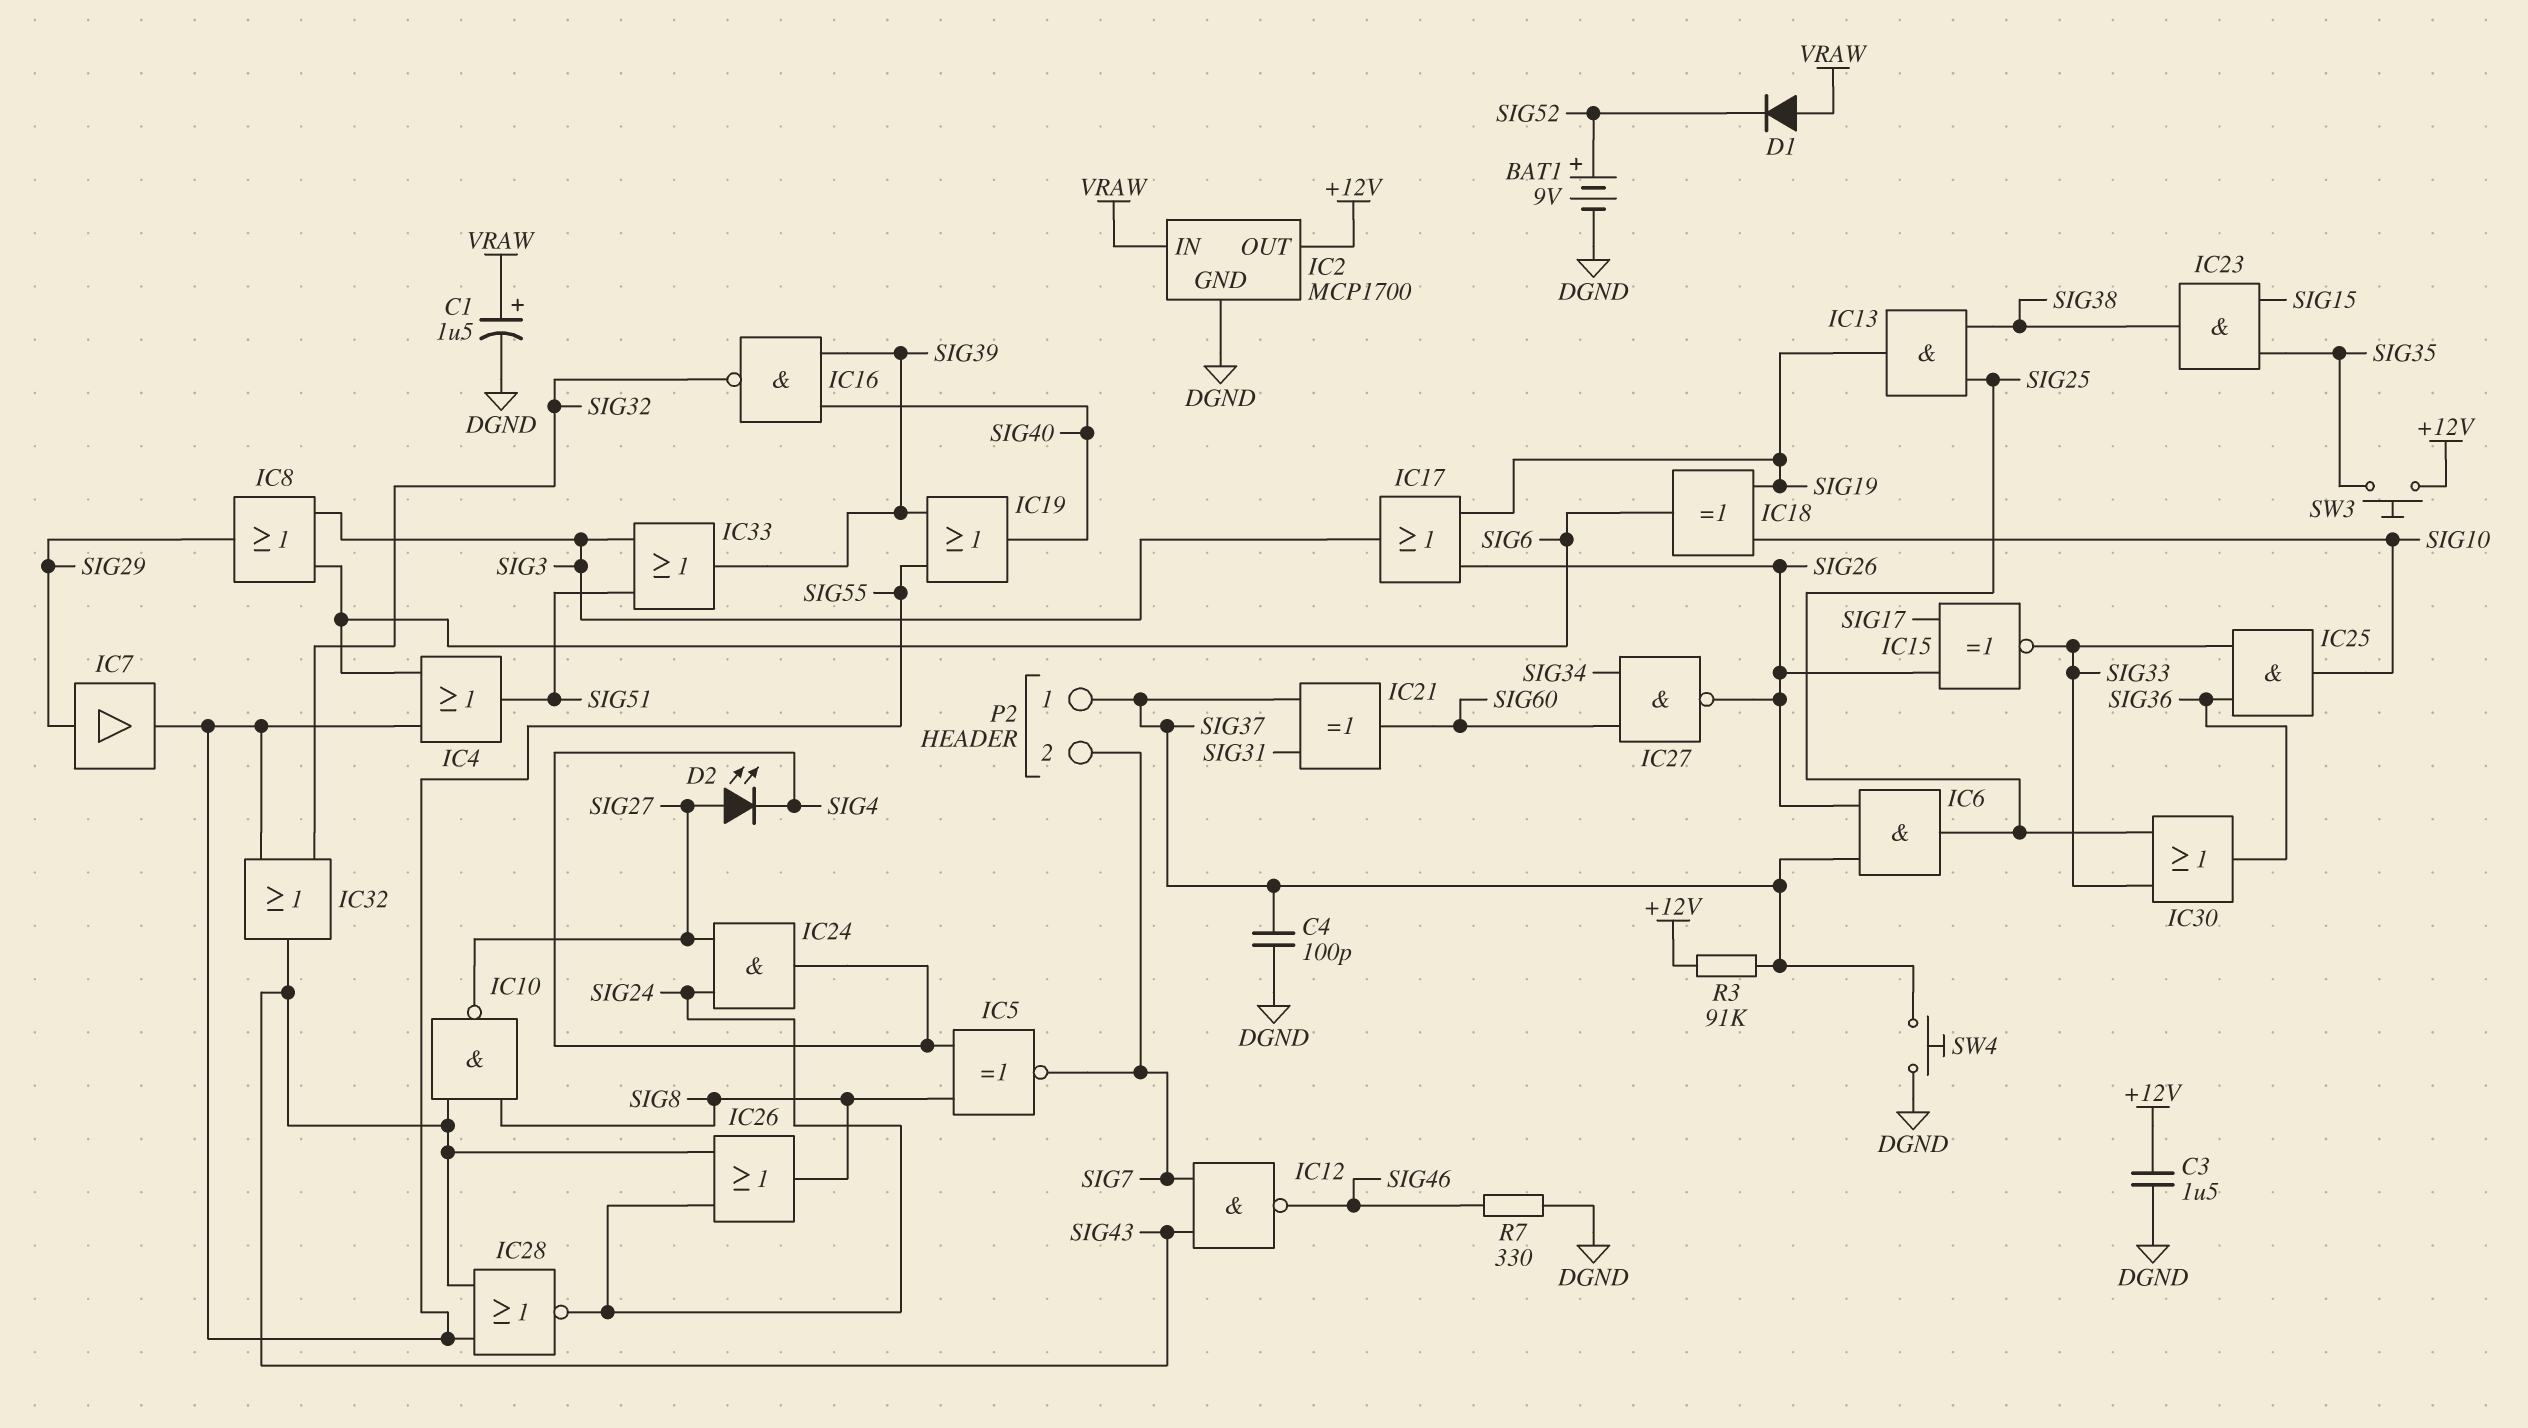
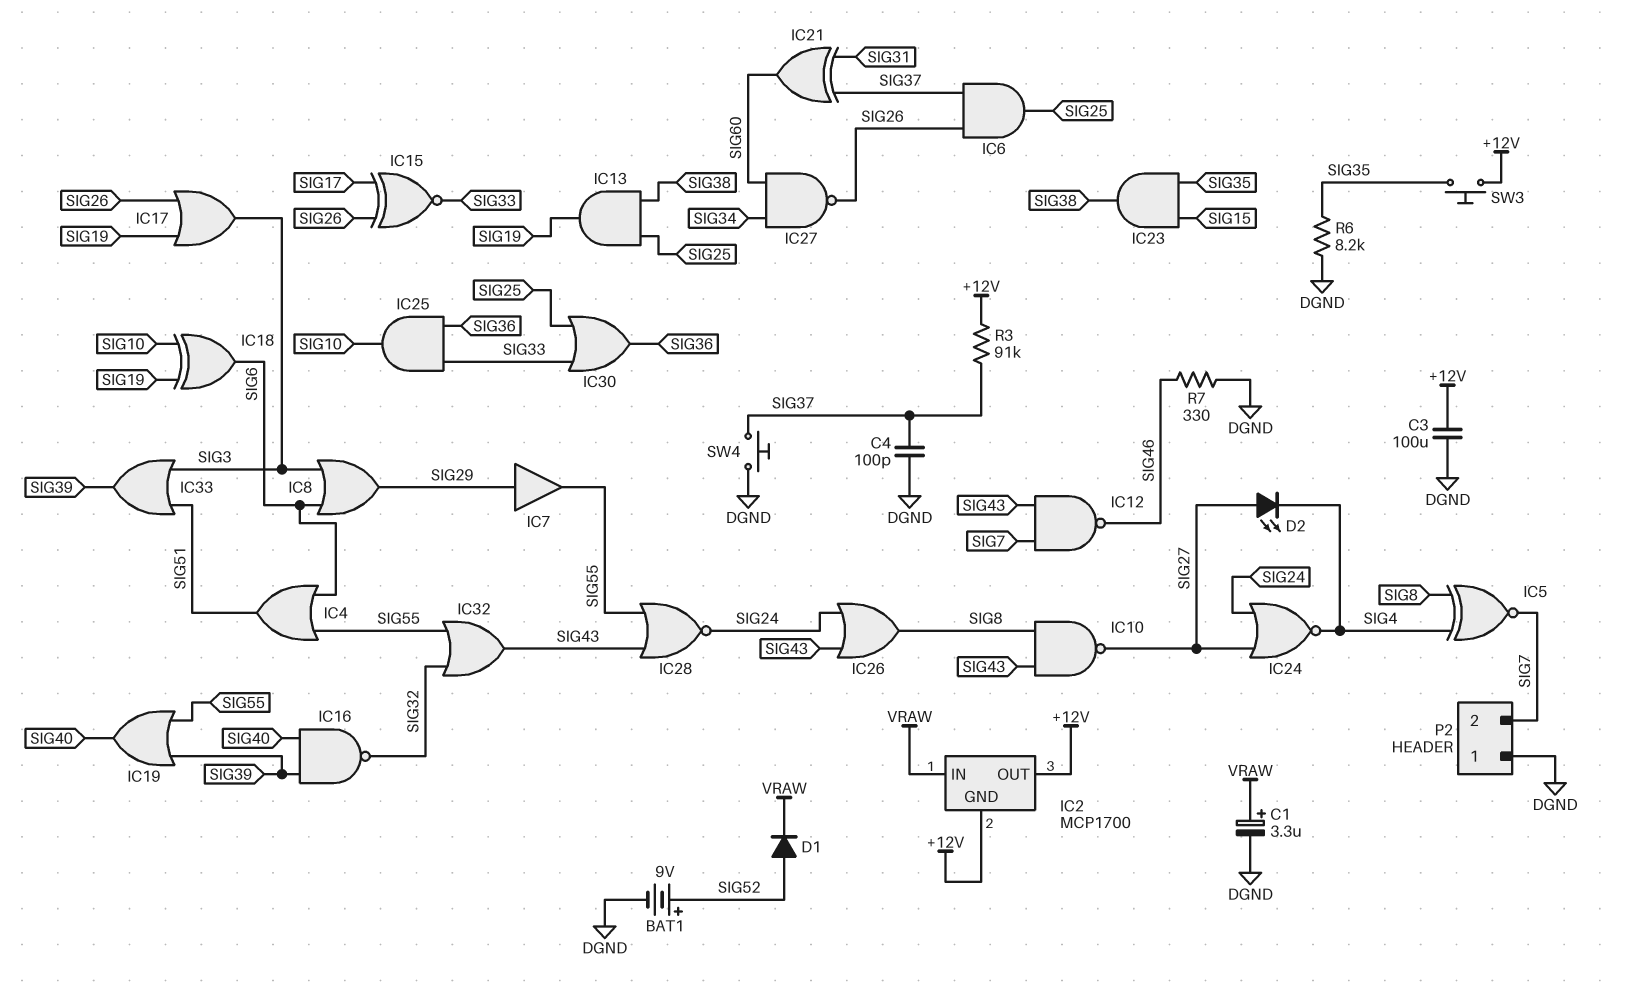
C1: 1.5uF (plus VRAW, minus DGND) -> 3.3uF (plus VRAW, minus DGND)
C3: 1.5uF (+12V, DGND) -> 100uF (+12V, DGND)
D1: diode (A VRAW, K SIG52) -> diode (A SIG52, K VRAW)
IC2 pin GND: DGND -> +12V
IC24: AND (in SIG24, in SIG27, out SIG4) -> NOR (in SIG24, in SIG27, out SIG4)
P2 pin 1: SIG37 -> DGND
R6: none -> 8.2k (DGND, SIG35)

